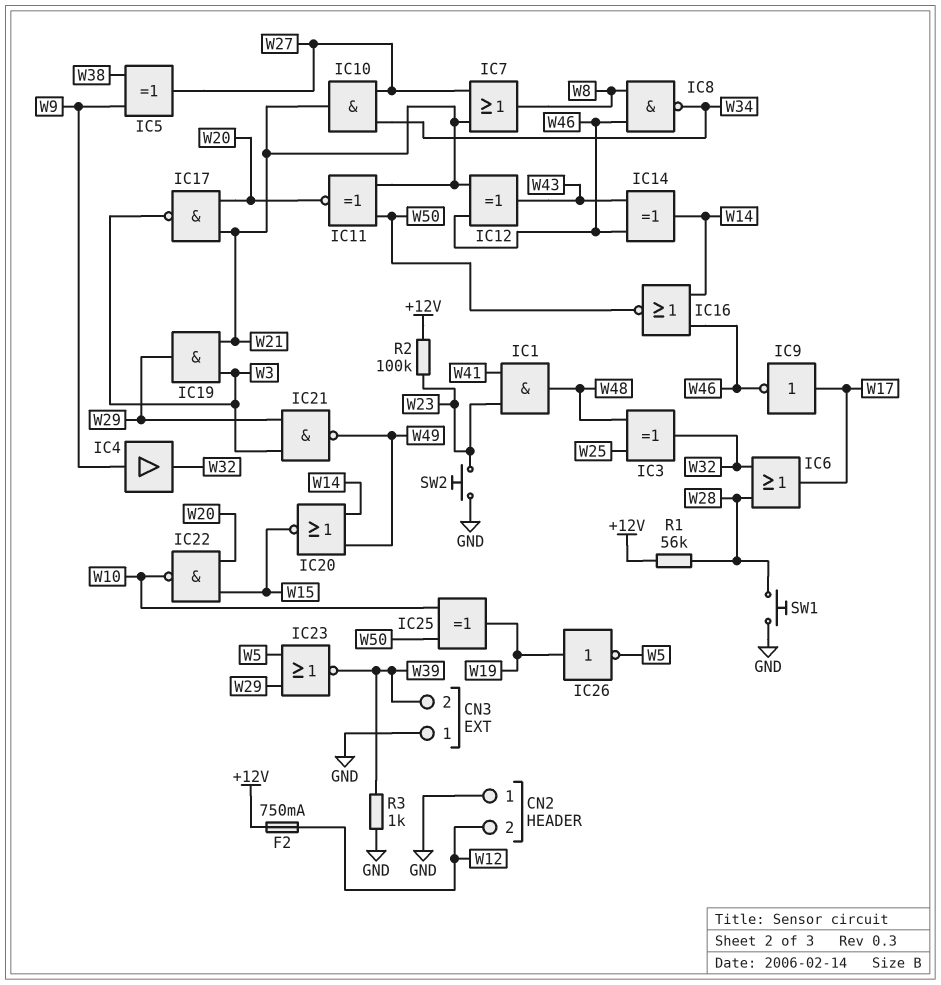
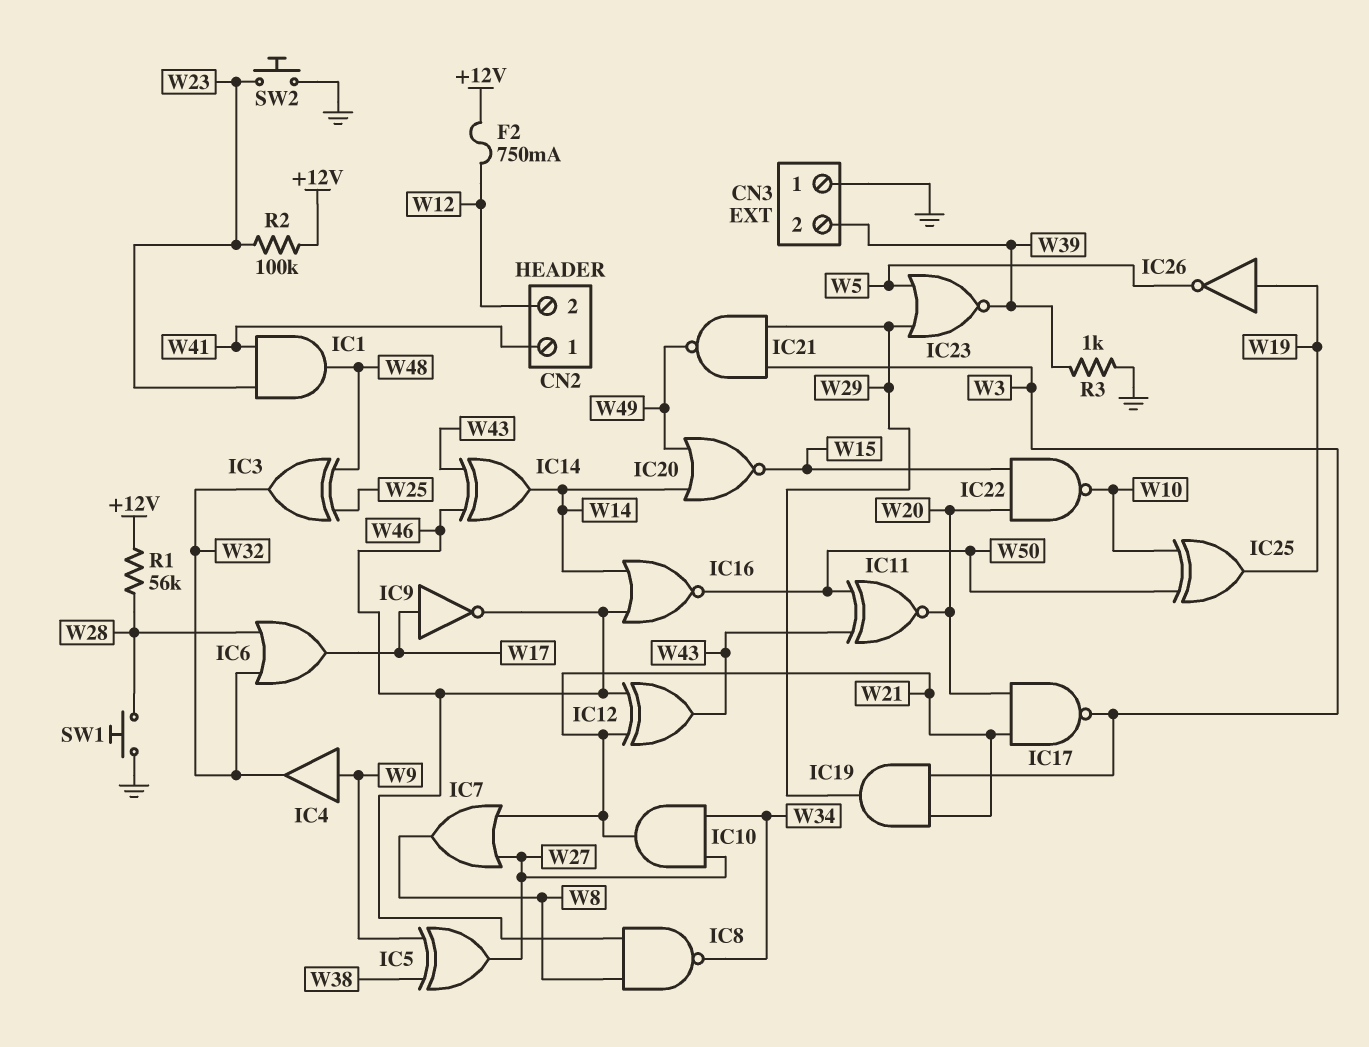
CN2 pin 1: GND -> W41
IC11: XNOR (in W21, in W50, out W20) -> XNOR (in W43, in W50, out W20)

